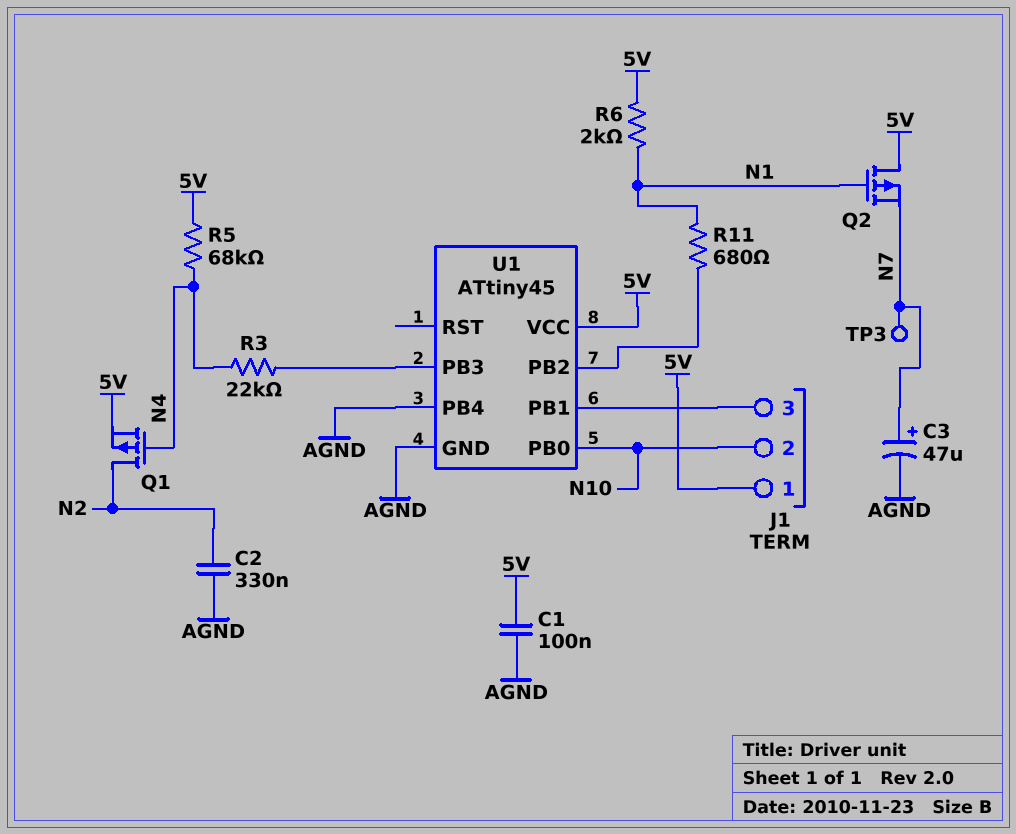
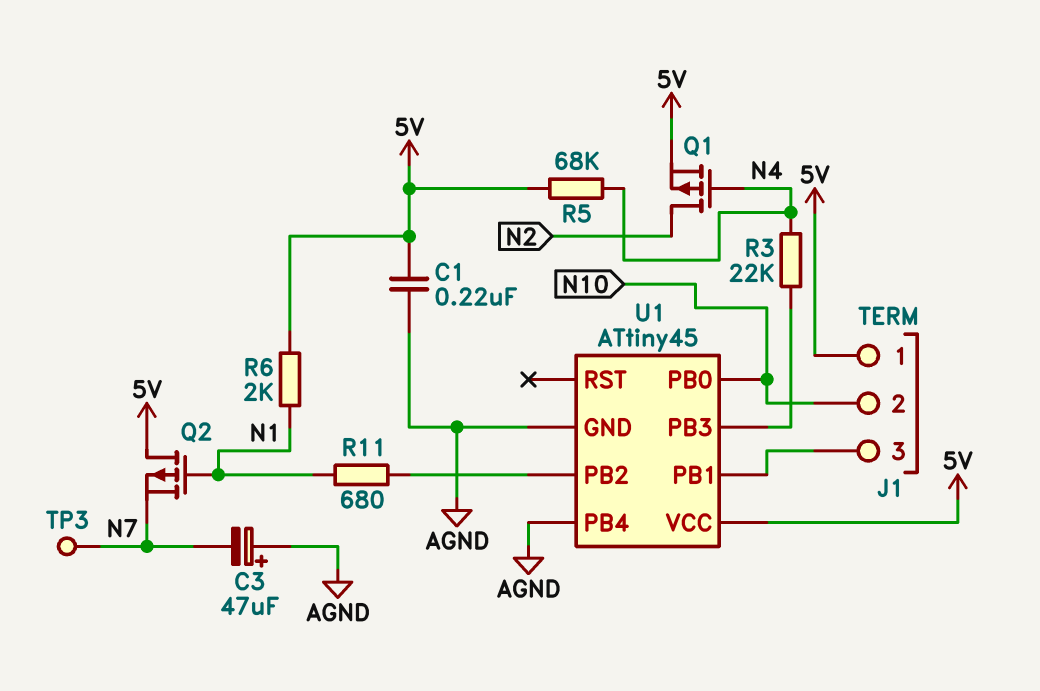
C1: 100nF (5V, AGND) -> 220nF (5V, AGND)
C2: 330nF (AGND, N2) -> none
C3: 47uF (plus N7, minus AGND) -> 47uF (plus AGND, minus N7)

